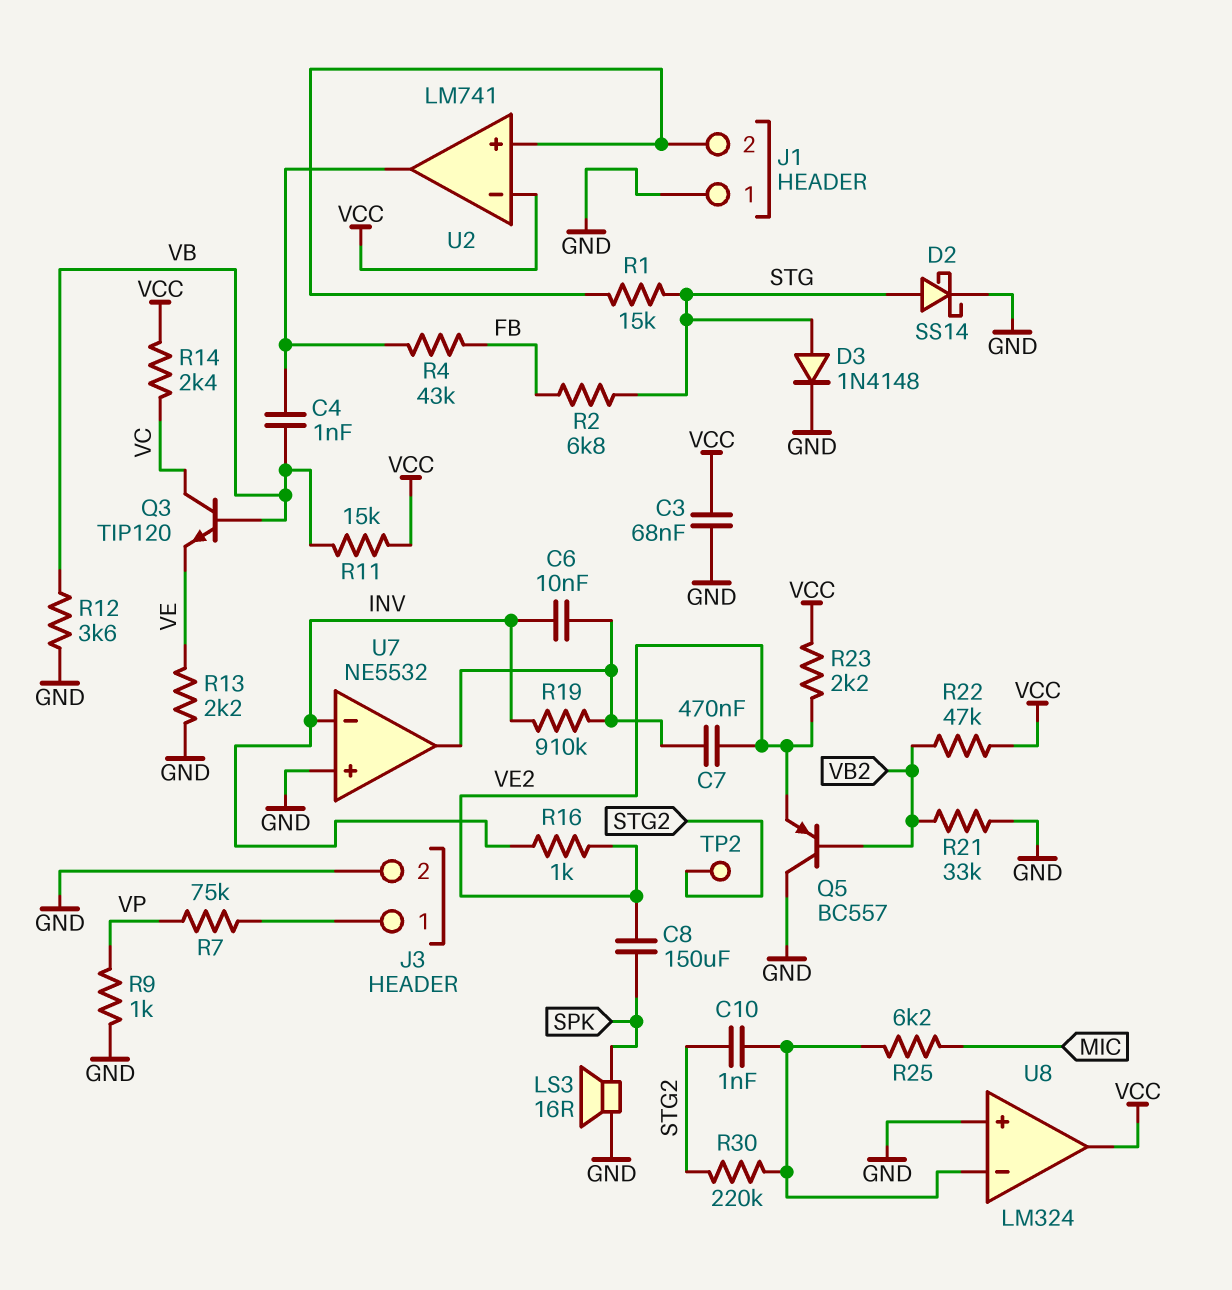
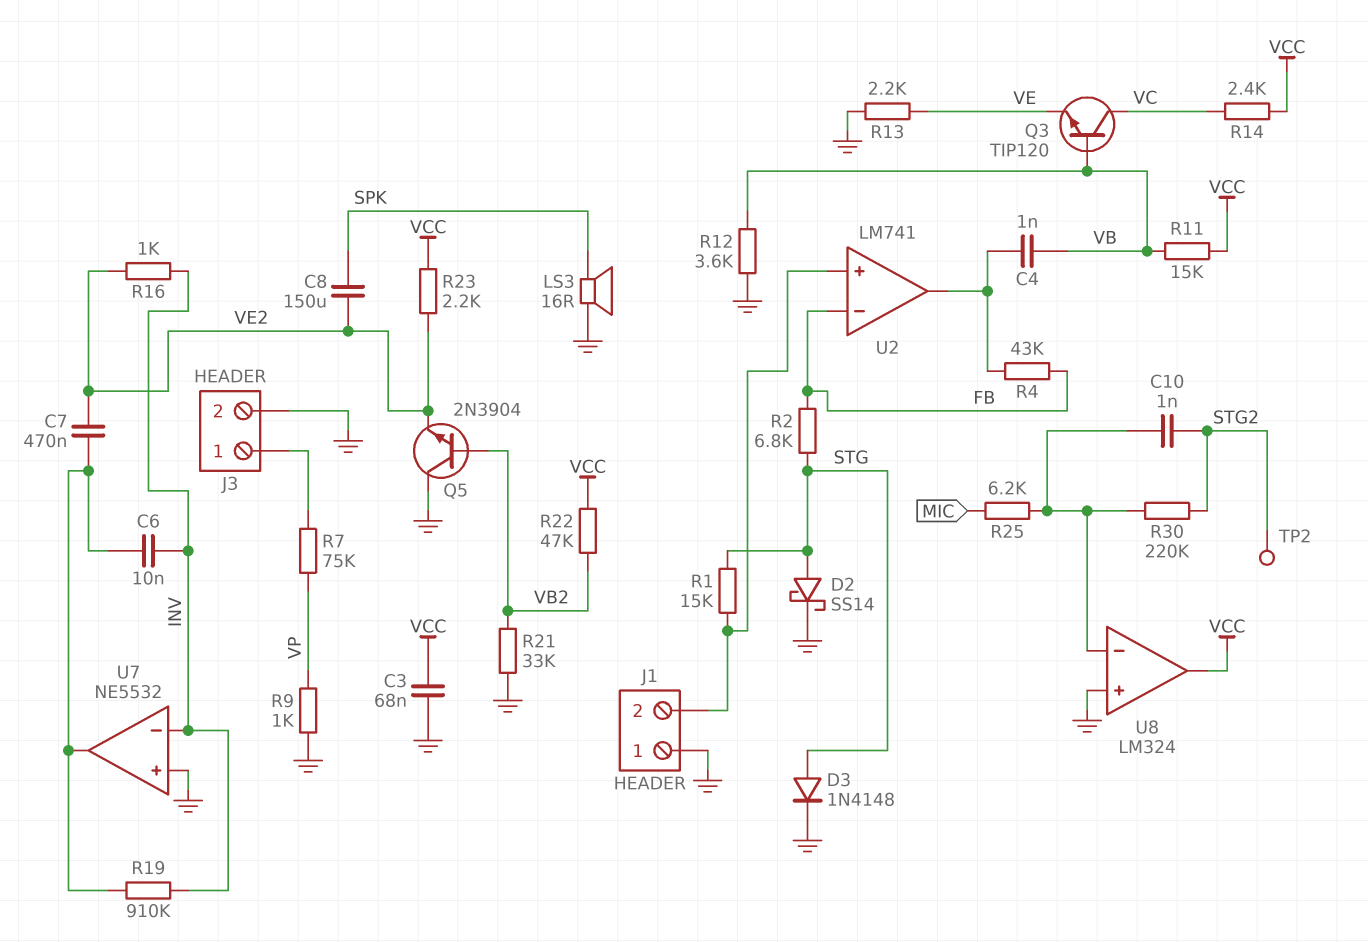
Q5: PNP BC557 (B VB2, C GND, E VE2) -> NPN 2N3904 (B VB2, C GND, E VE2)
U2 pin in-: VCC -> FB

